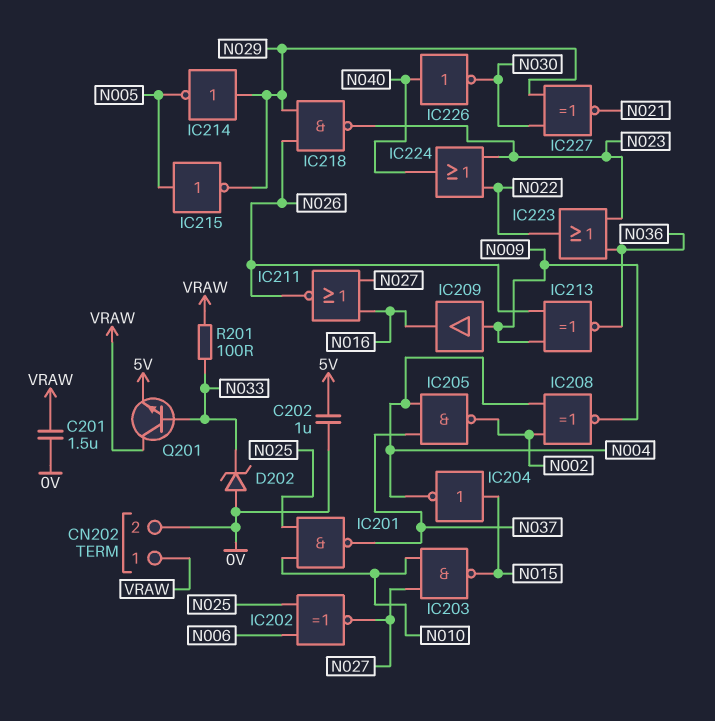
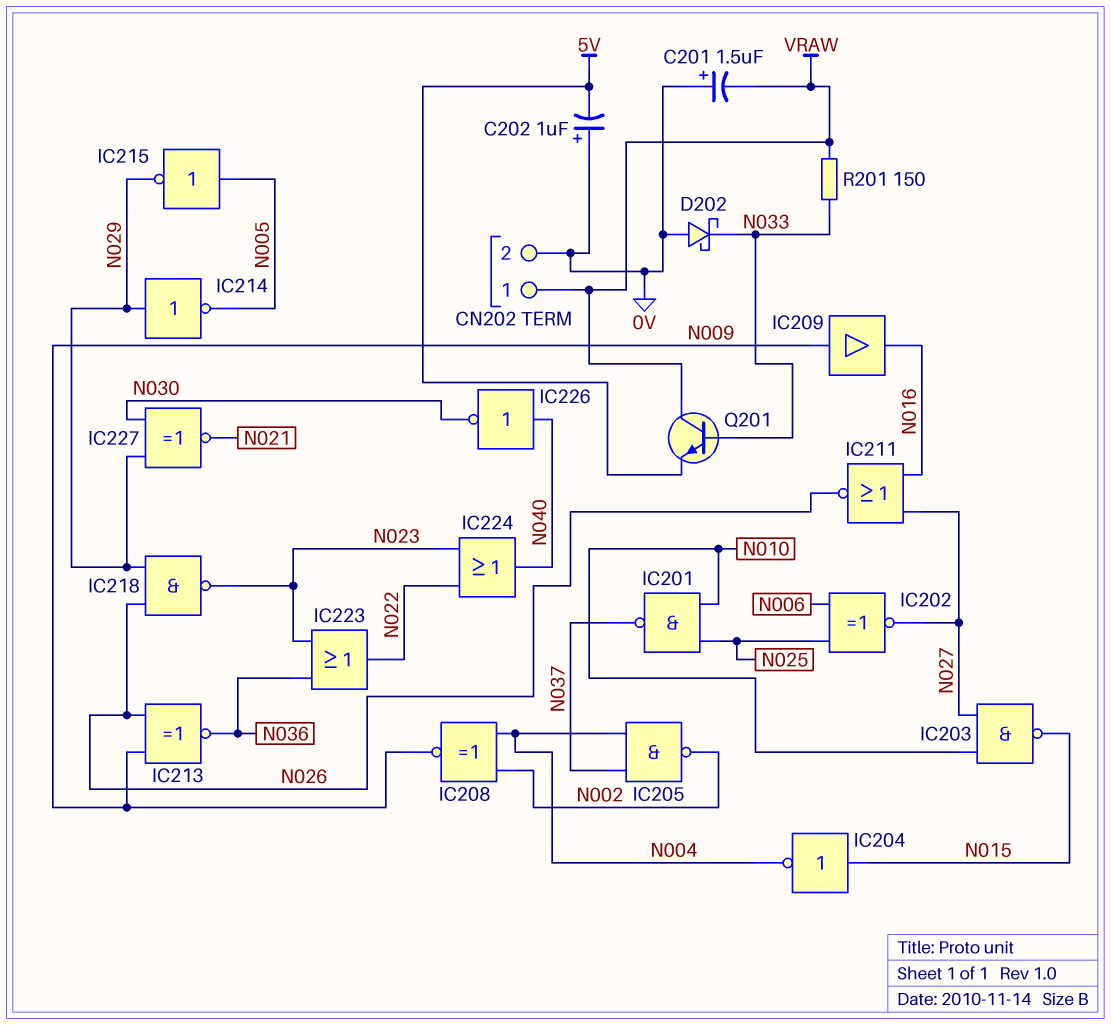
C201: 1.5uF (0V, VRAW) -> 1.5uF (plus 0V, minus VRAW)
C202: 1uF (0V, 5V) -> 1uF (plus 0V, minus 5V)
D202: zener (A 0V, K N033) -> schottky (A 0V, K N033)
R201: 100 (N033, VRAW) -> 150 (N033, VRAW)

